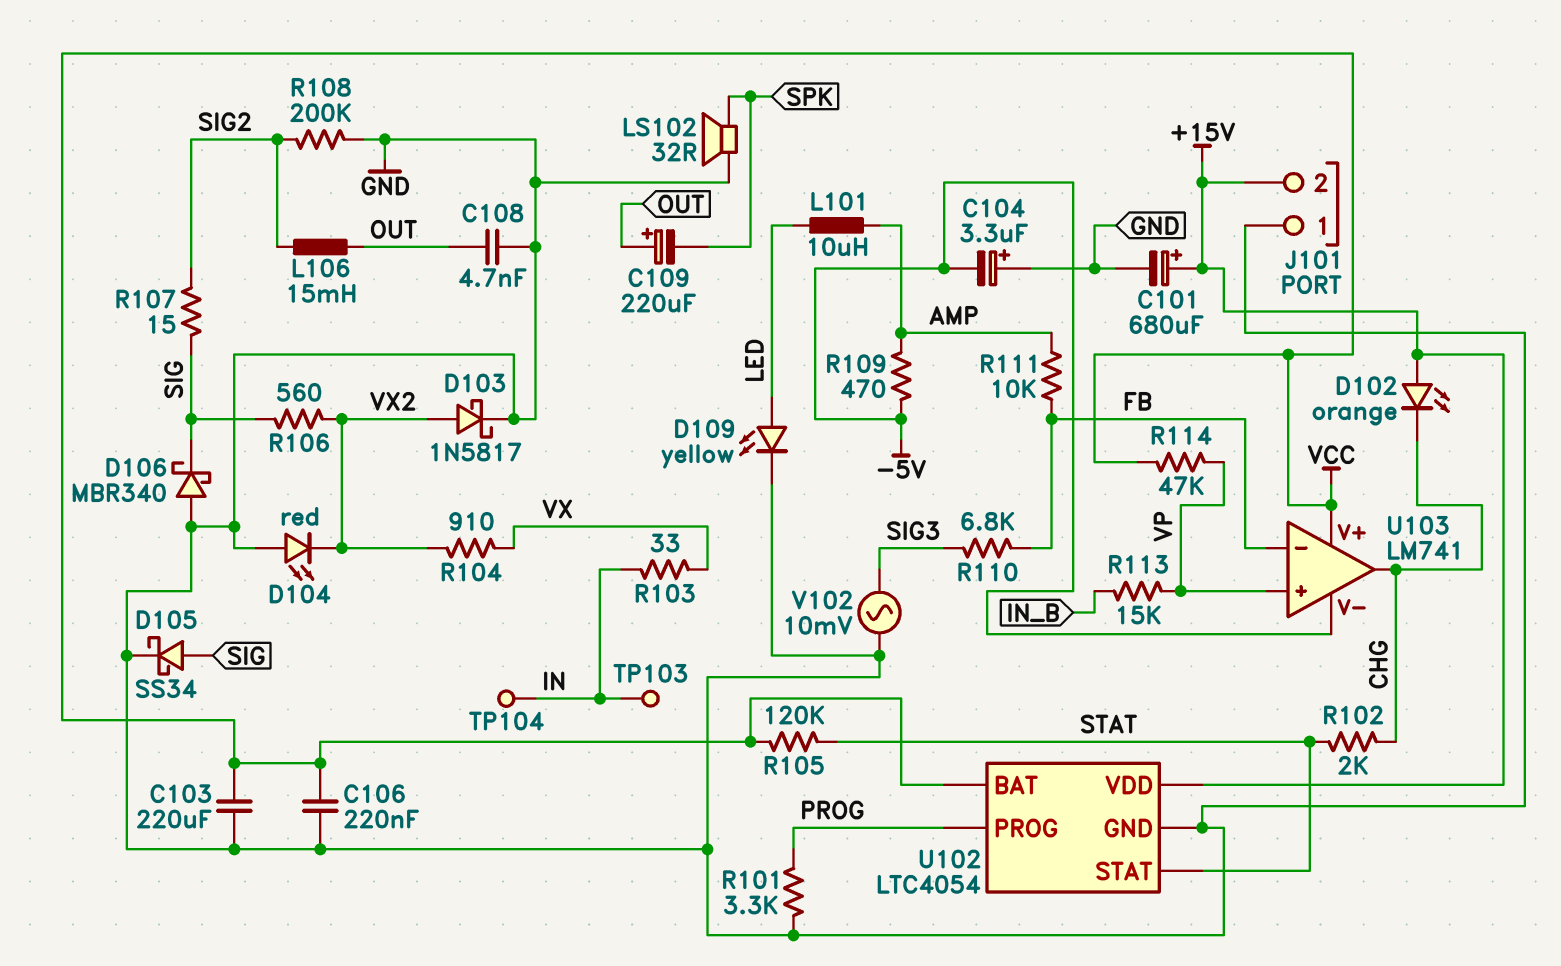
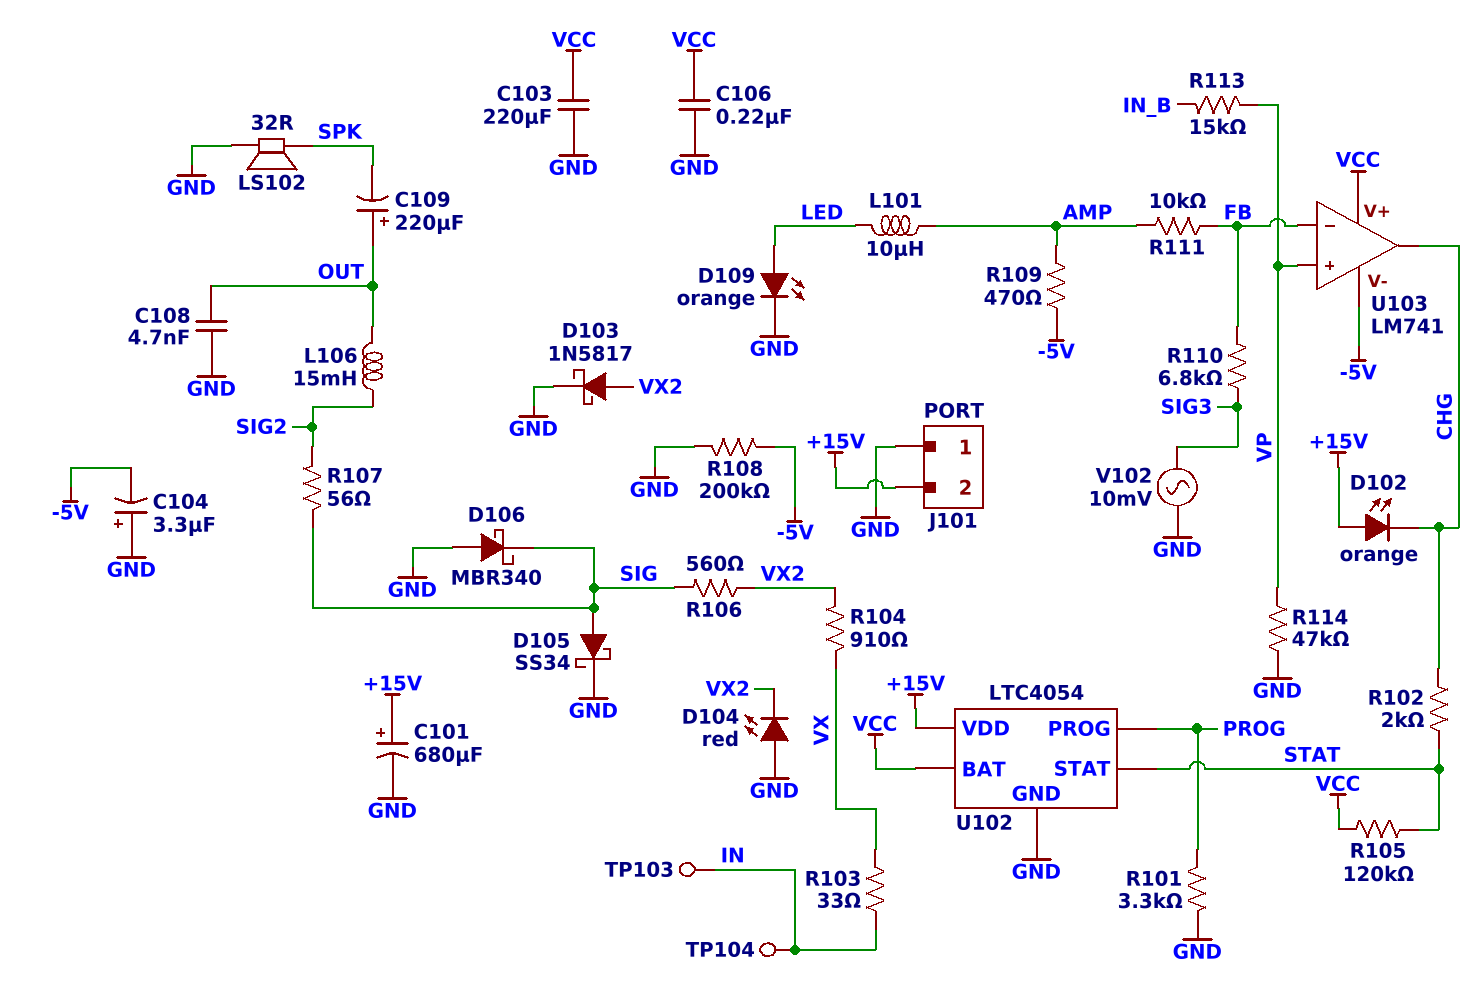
D109: LED yellow (A LED, K GND) -> LED orange (A LED, K GND)
R107: 15 (SIG, SIG2) -> 56 (SIG, SIG2)
R108: 200k (GND, SIG2) -> 200k (-5V, GND)
R114: 47k (VCC, VP) -> 47k (GND, VP)

